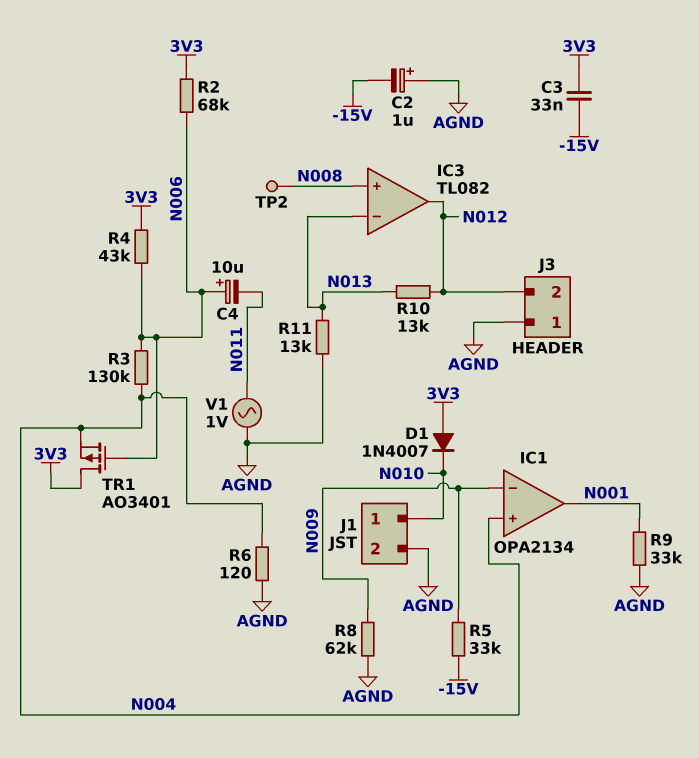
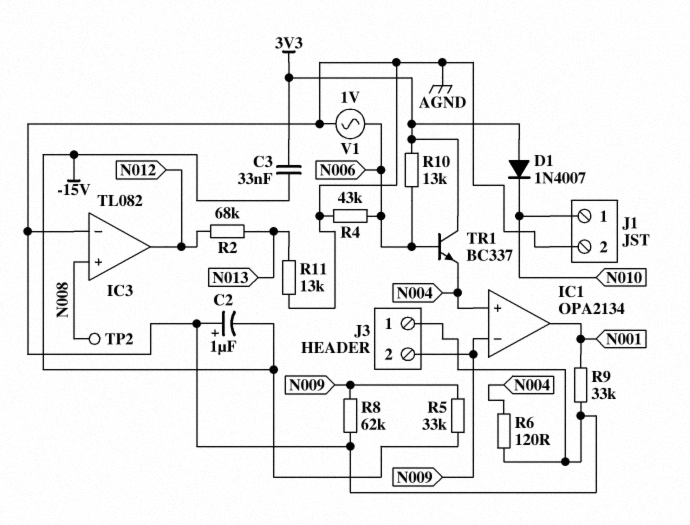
C4: 10uF (plus N006, minus N011) -> none
IC3 pin in-: N013 -> AGND
J3 pin 2: N012 -> N009
R2: 68k (3V3, N006) -> 68k (N012, N013)
R3: 130k (N004, N006) -> none
R4: 43k (3V3, N006) -> 43k (AGND, N006)
R10: 13k (N012, N013) -> 13k (3V3, N006)
TR1: PMOS AO3401 (G N006, D 3V3, S N004) -> NPN BC337 (B N006, C 3V3, E N004)
V1: AC 1V (AGND, N011) -> AC 1V (AGND, N006)

